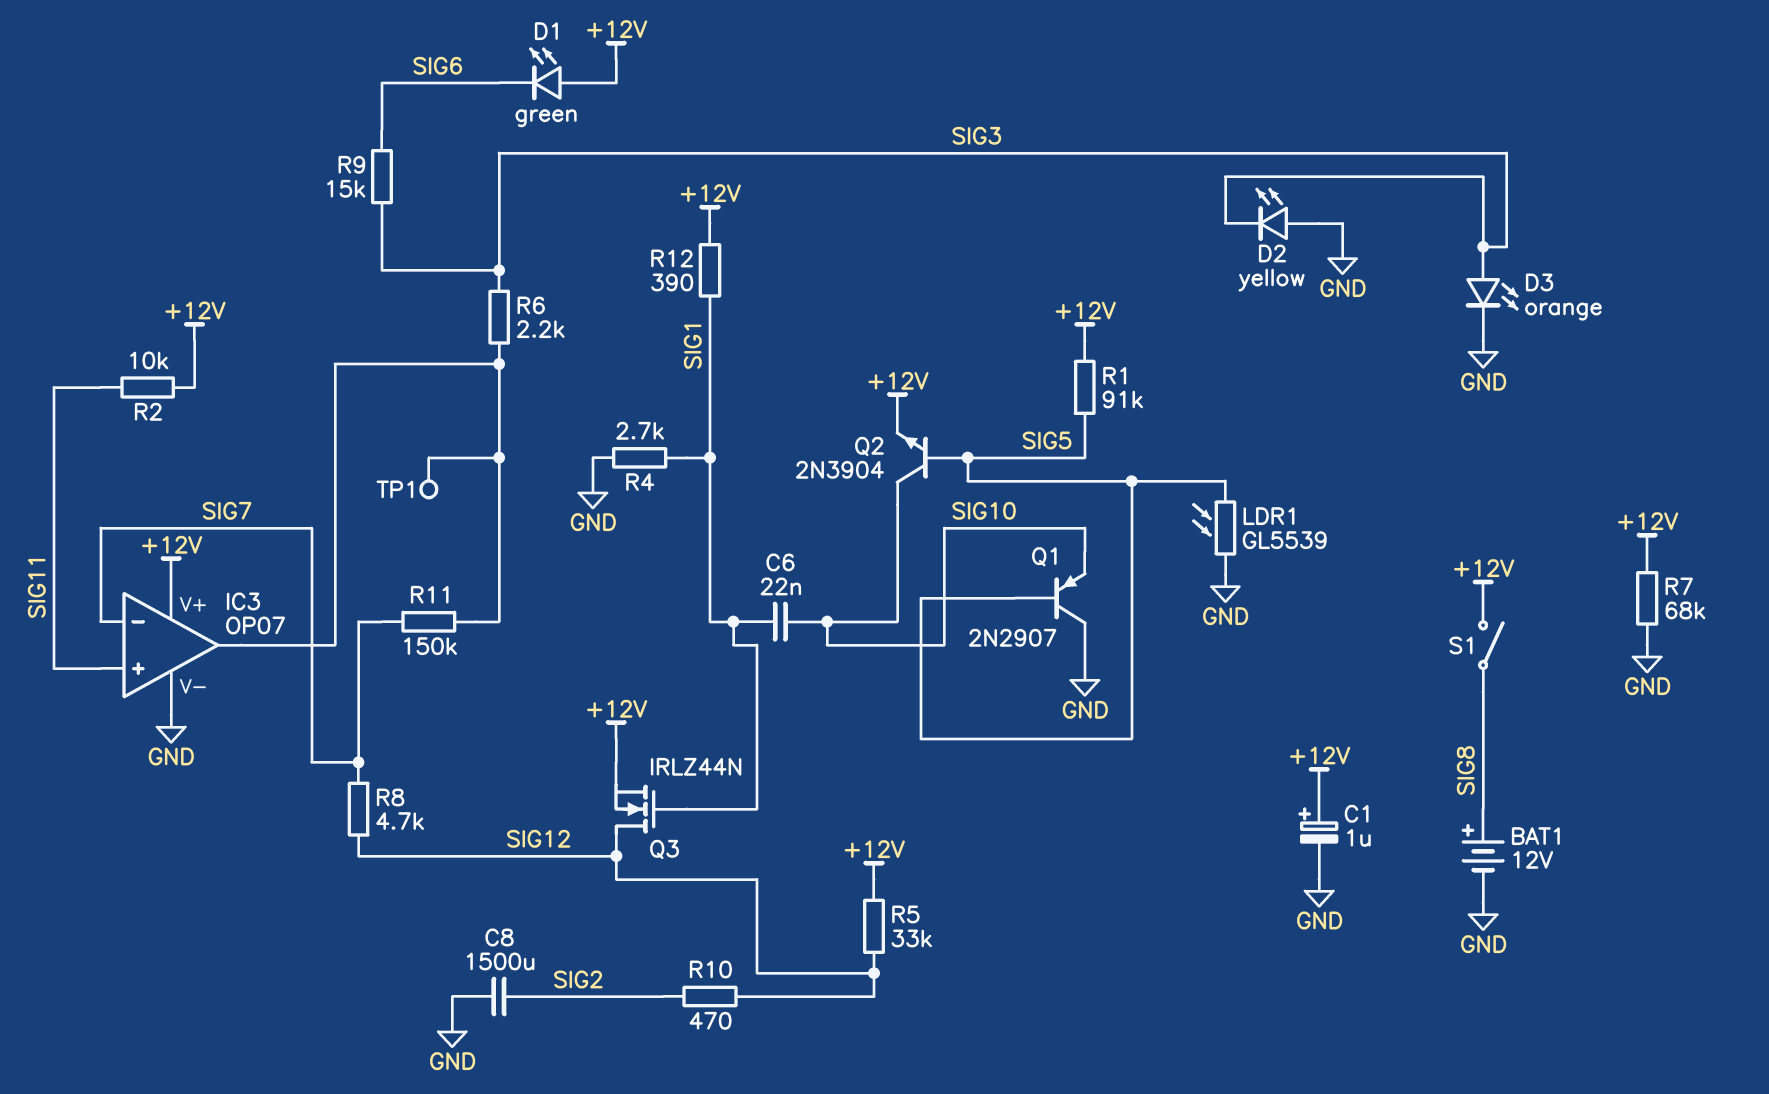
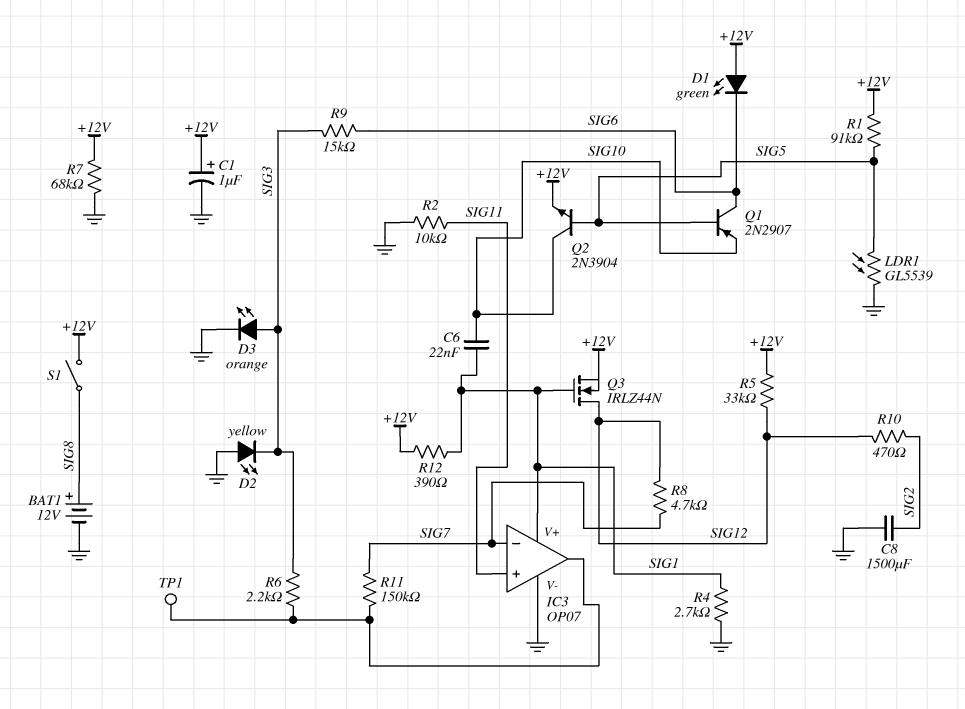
IC3 pin V+: +12V -> SIG1
Q1: PNP 2N2907 (B SIG5, C GND, E SIG10) -> PNP 2N2907 (B SIG5, C SIG6, E SIG10)
R2: 10k (+12V, SIG11) -> 10k (GND, SIG11)

